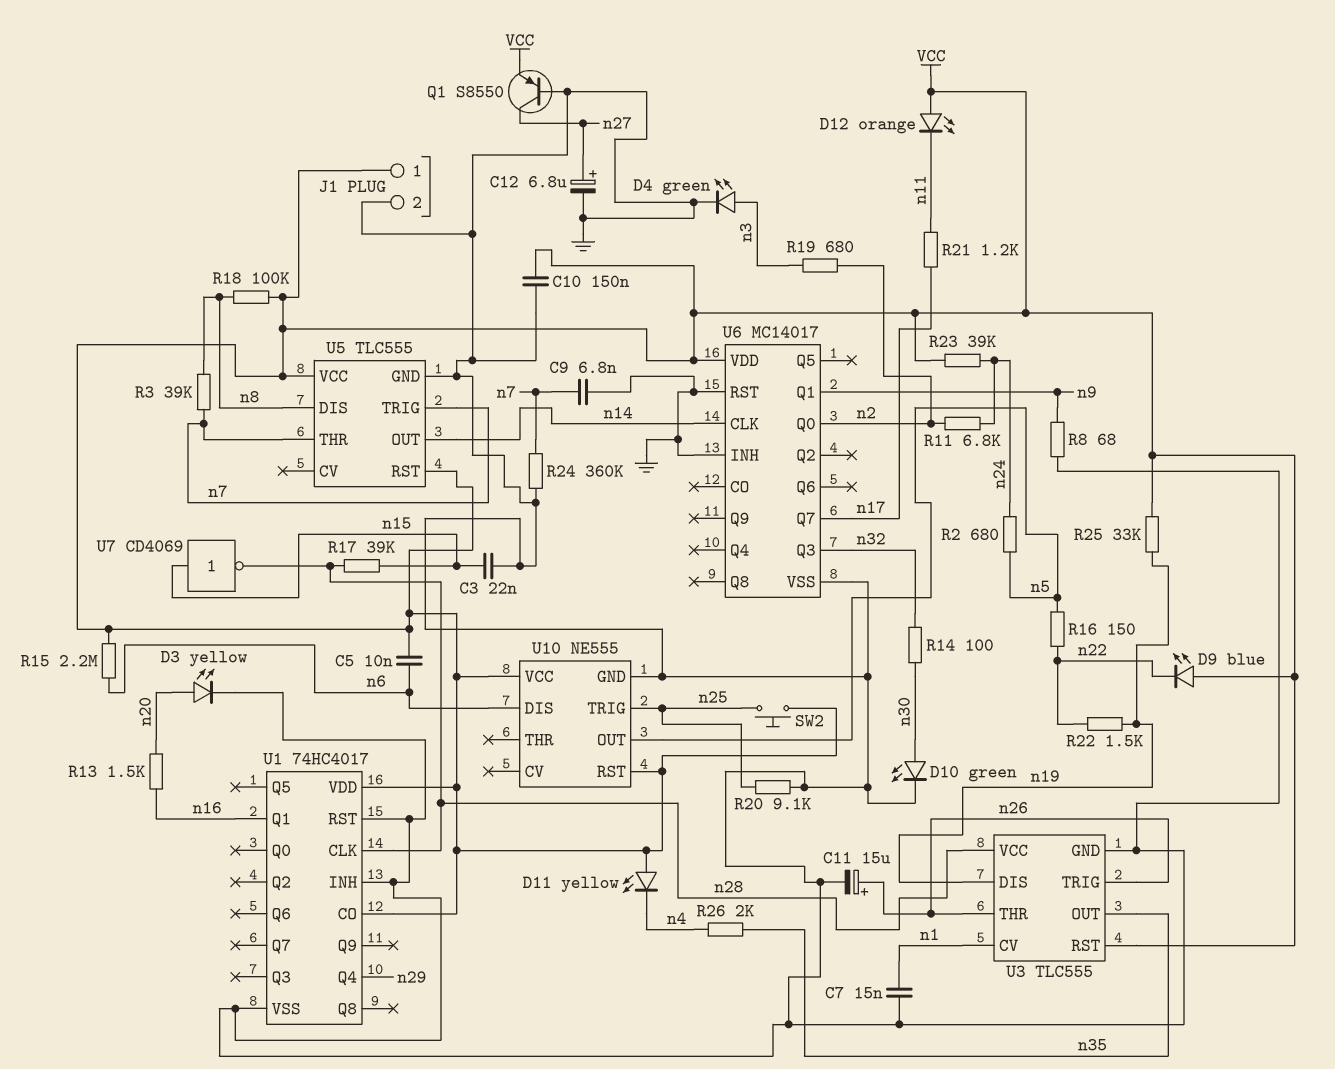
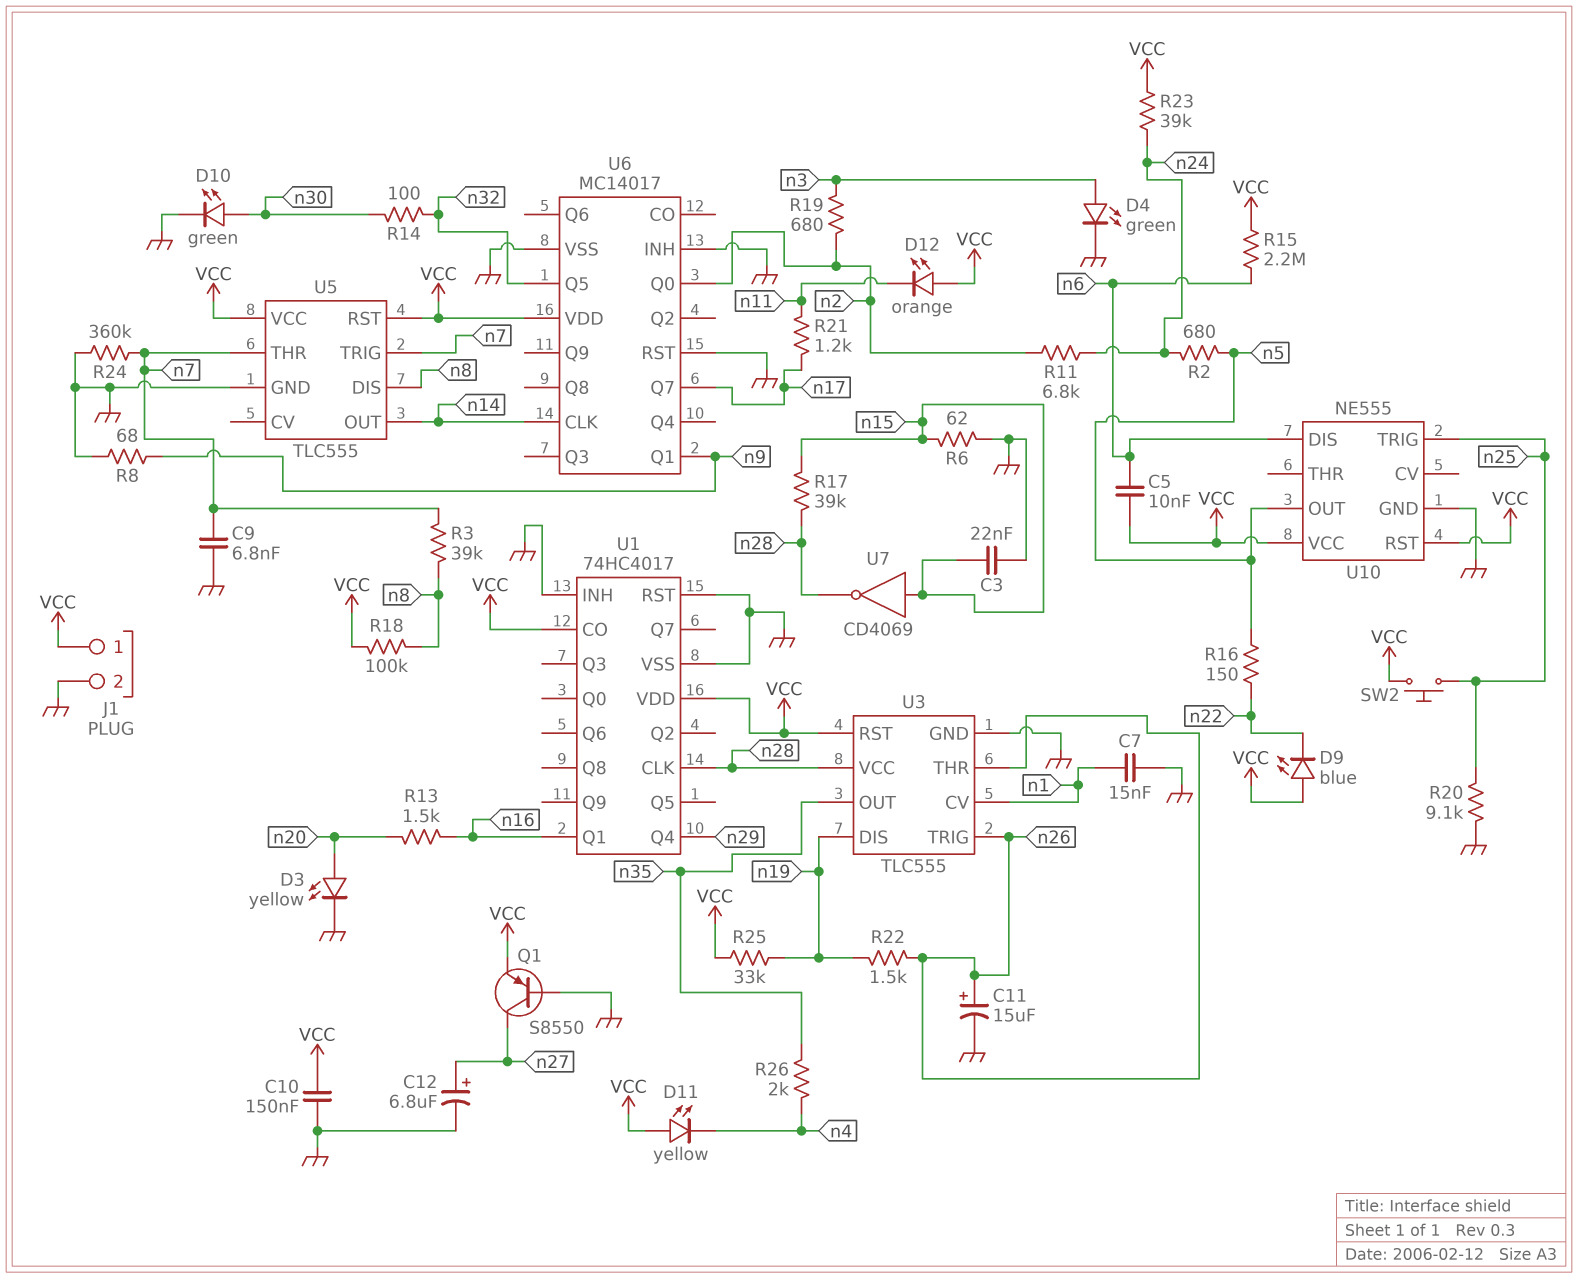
R6: none -> 62 (GND, n15)
R22: 1.5k (n19, n22) -> 1.5k (n19, n26)
U6 pin Q3: n32 -> none
U6 pin Q5: none -> n32

